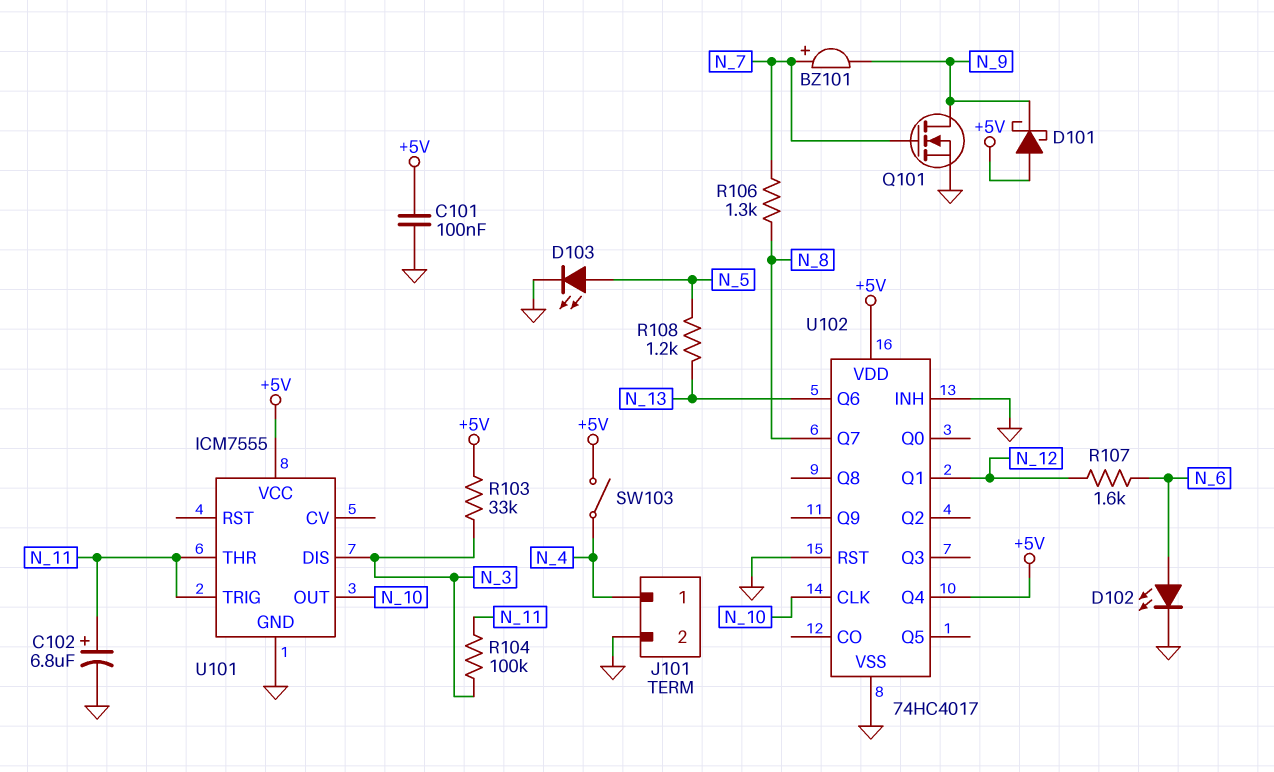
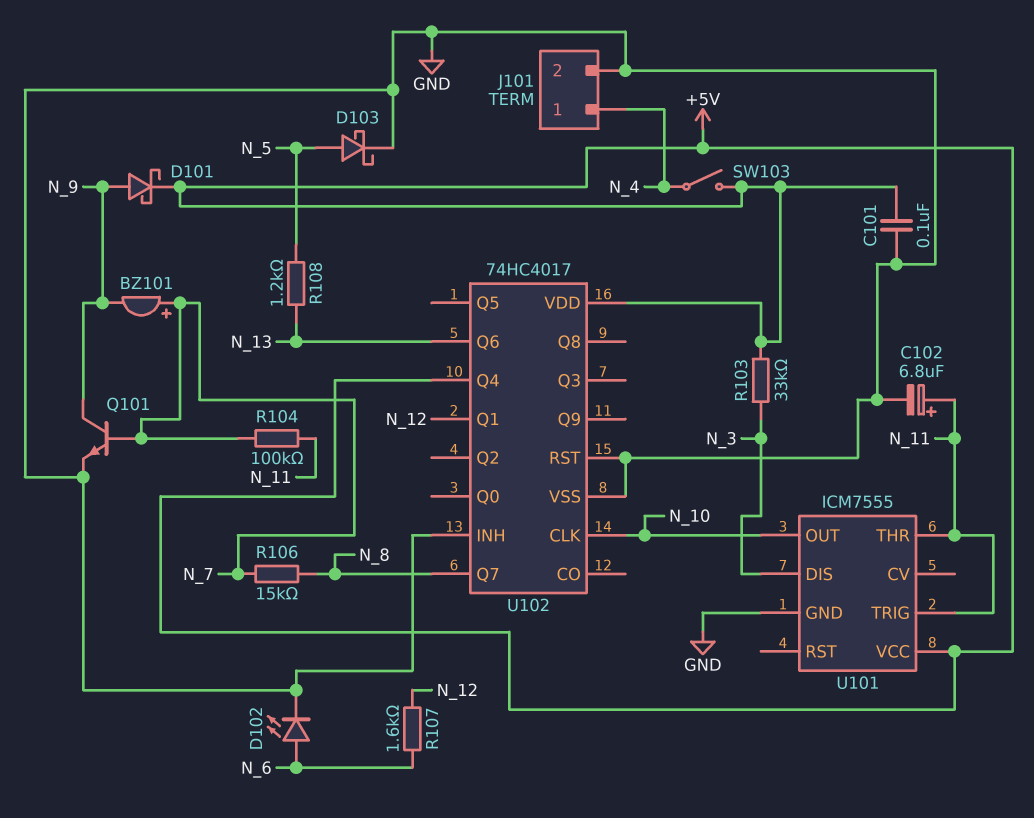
D101: schottky (A +5V, K N_9) -> schottky (A N_9, K +5V)
D103: LED (A N_5, K GND) -> schottky (A N_5, K GND)
Q101: NMOS (G N_7, D N_9, S GND) -> NPN (B N_7, C N_9, E GND)
R104: 100k (N_3, N_11) -> 100k (N_7, N_11)
R106: 1.3k (N_7, N_8) -> 15k (N_7, N_8)

